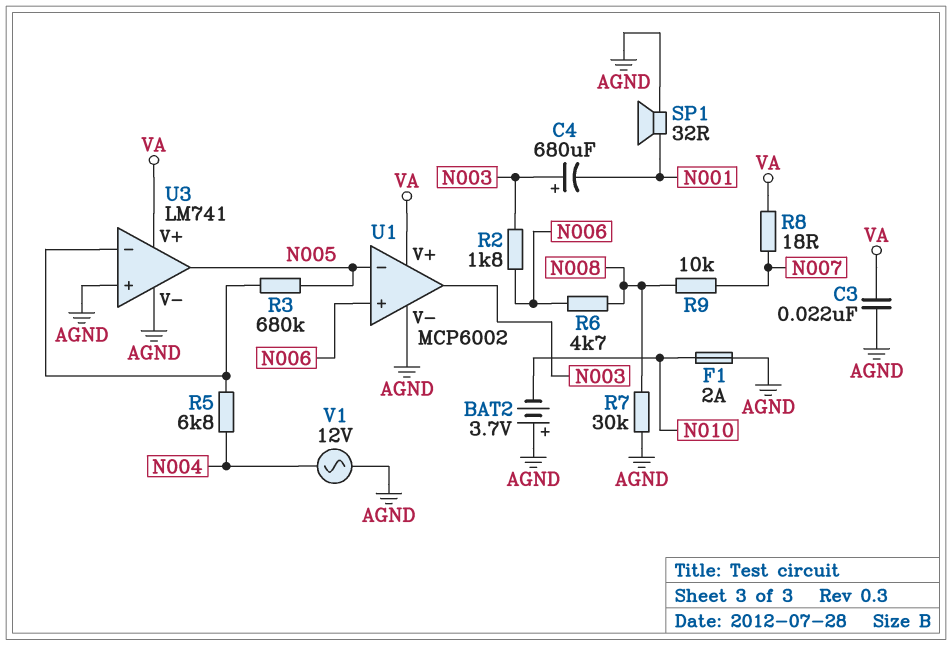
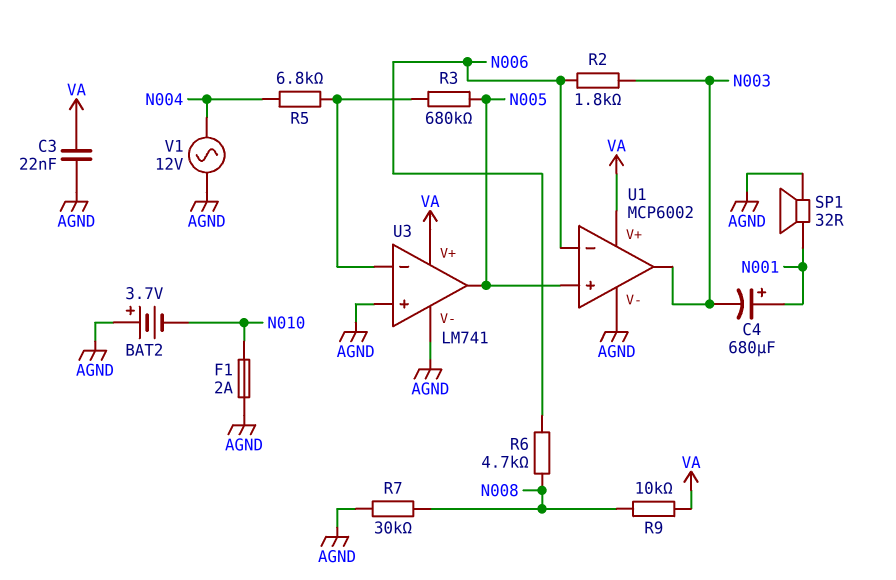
C4: 680uF (plus N003, minus N001) -> 680uF (plus N001, minus N003)
R8: 18 (N007, VA) -> none
R9: 10k (N007, N008) -> 10k (N008, VA)
U1 pin in+: N006 -> N005
U1 pin in-: N005 -> N006

